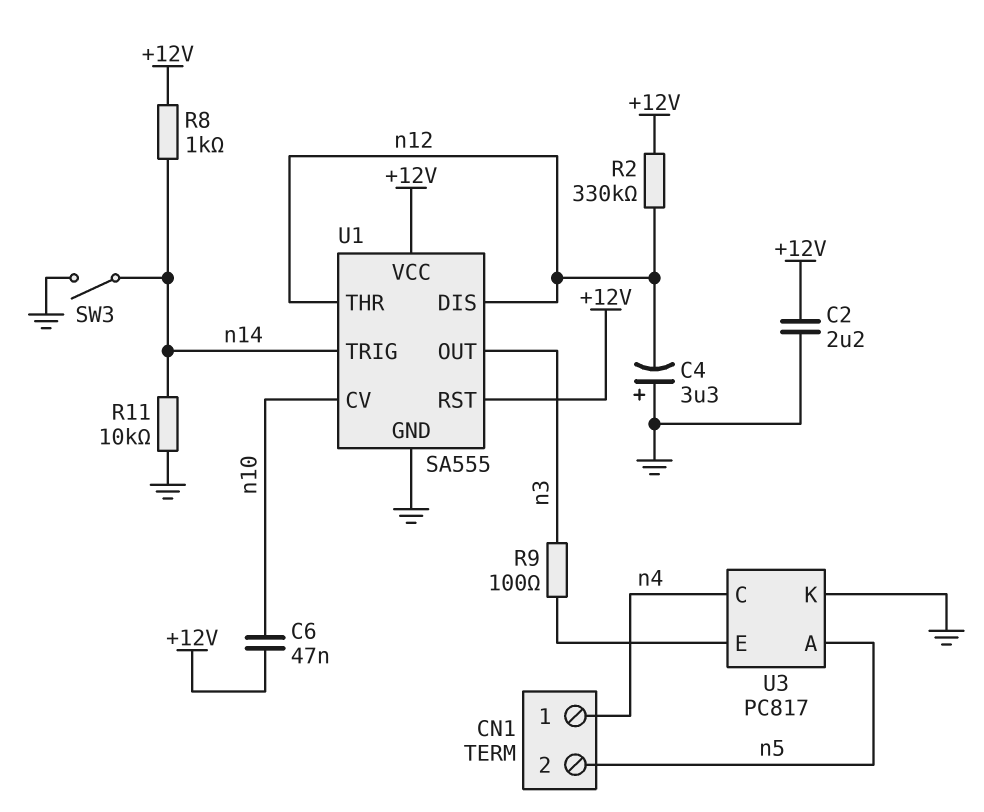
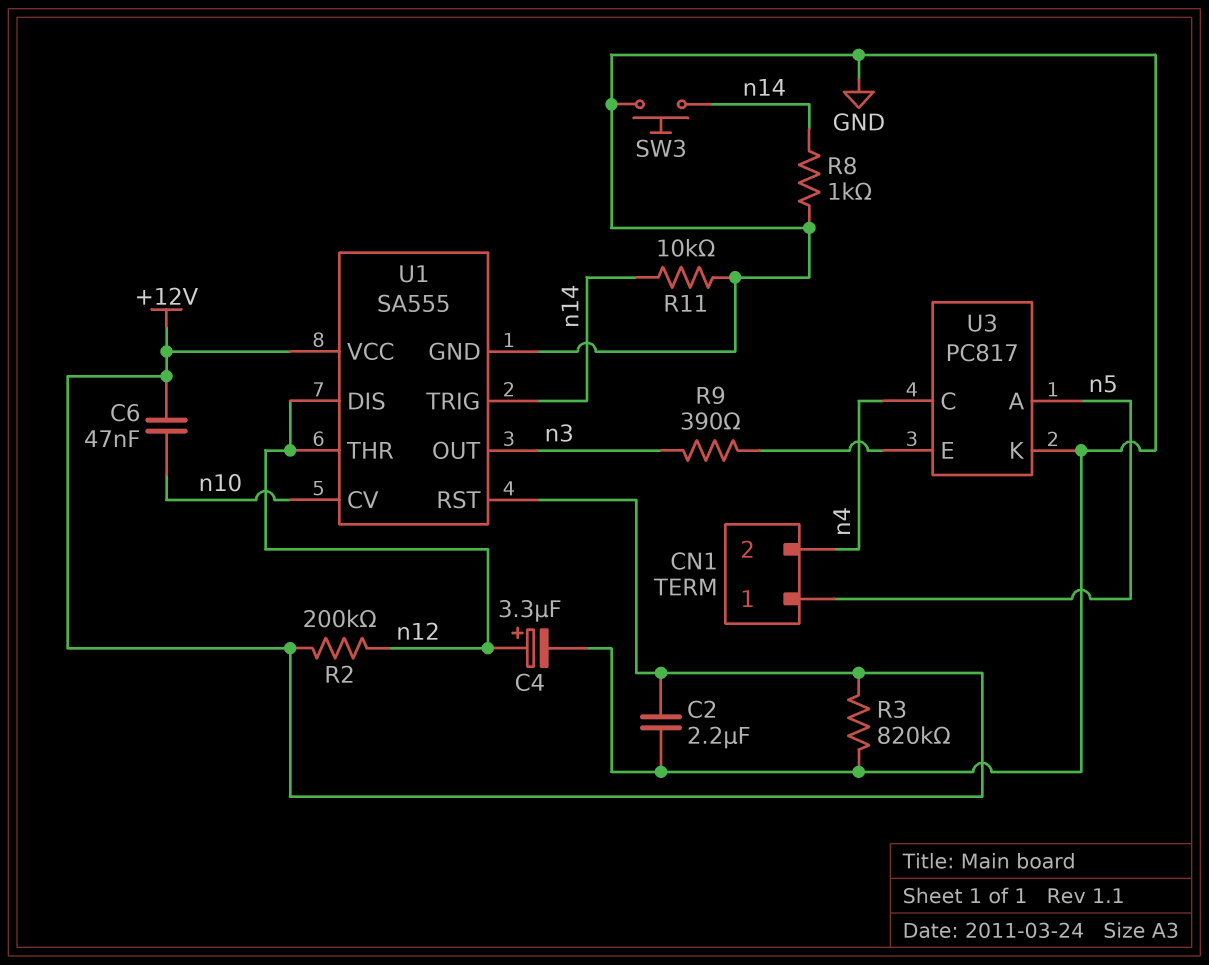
C4: 3.3uF (plus GND, minus n12) -> 3.3uF (plus n12, minus GND)
CN1 pin 1: n4 -> n5
CN1 pin 2: n5 -> n4
R2: 330k (+12V, n12) -> 200k (+12V, n12)
R3: none -> 820k (+12V, GND)
R8: 1k (+12V, n14) -> 1k (GND, n14)
R9: 100 (U3/E, n3) -> 390 (U3/E, n3)
SW3: switch (GND, n14) -> button (GND, n14)

